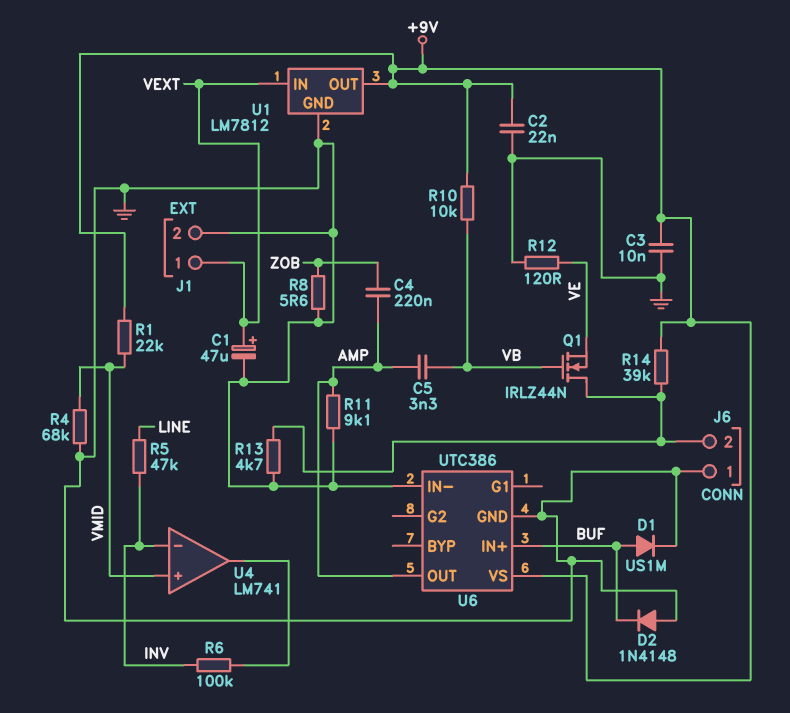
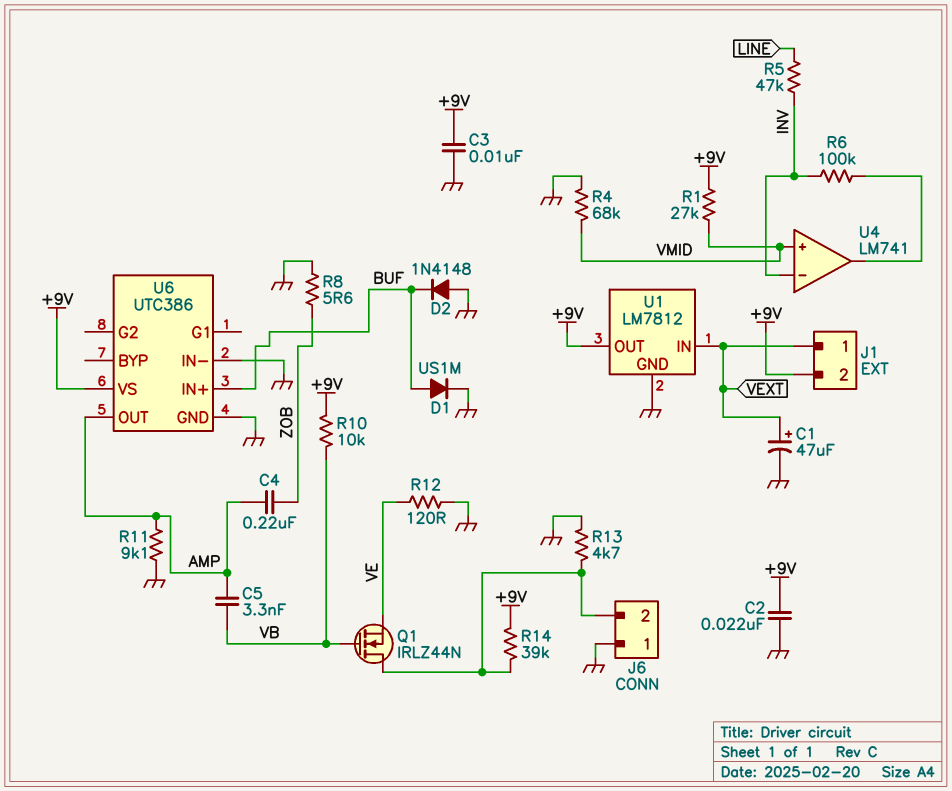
J1 pin 2: GND -> +9V
R1: 22k (+9V, VMID) -> 27k (+9V, VMID)

